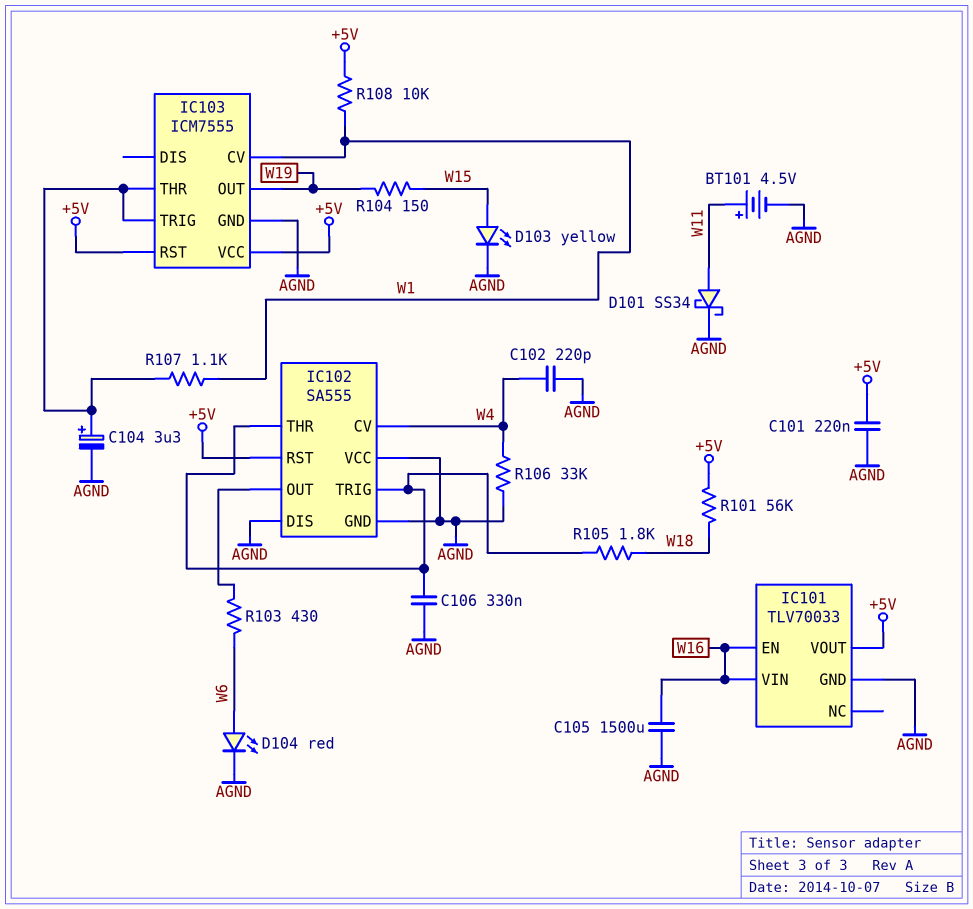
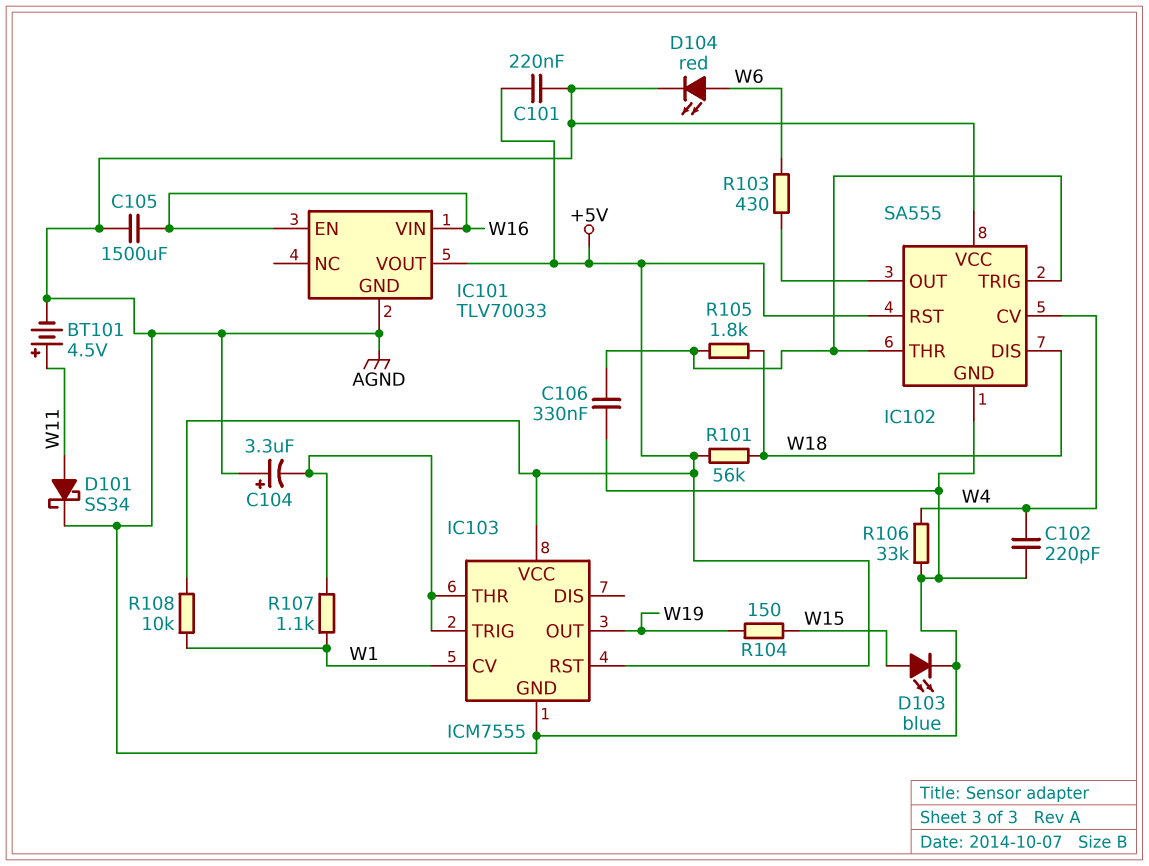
C104: 3.3uF (plus IC103/THR, minus AGND) -> 3.3uF (plus AGND, minus IC103/THR)
D103: LED yellow (A W15, K AGND) -> LED blue (A W15, K AGND)
IC102 pin DIS: AGND -> W18

